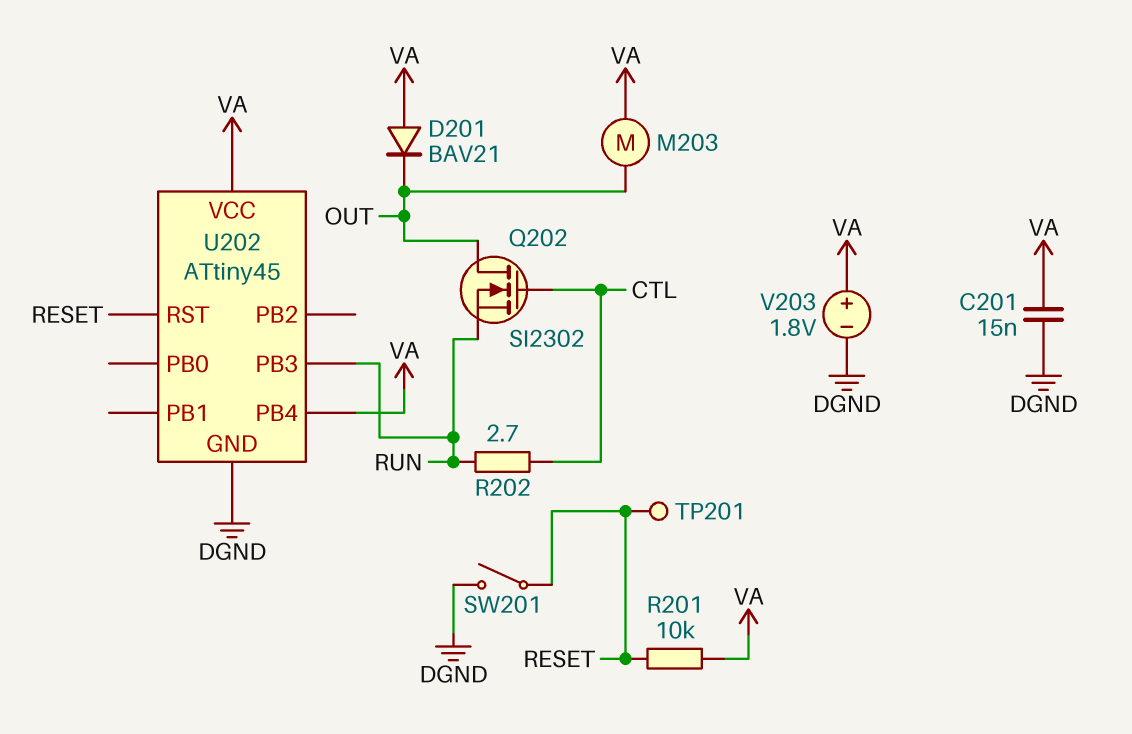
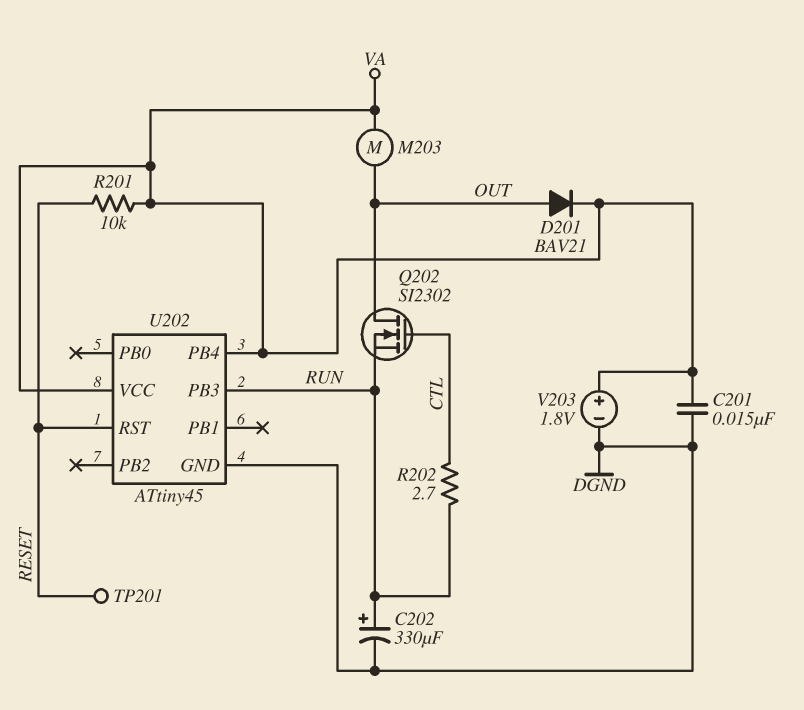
C202: none -> 330uF (plus RUN, minus DGND)
D201: diode BAV21 (A VA, K OUT) -> diode BAV21 (A OUT, K VA)
SW201: switch (DGND, RESET) -> none

